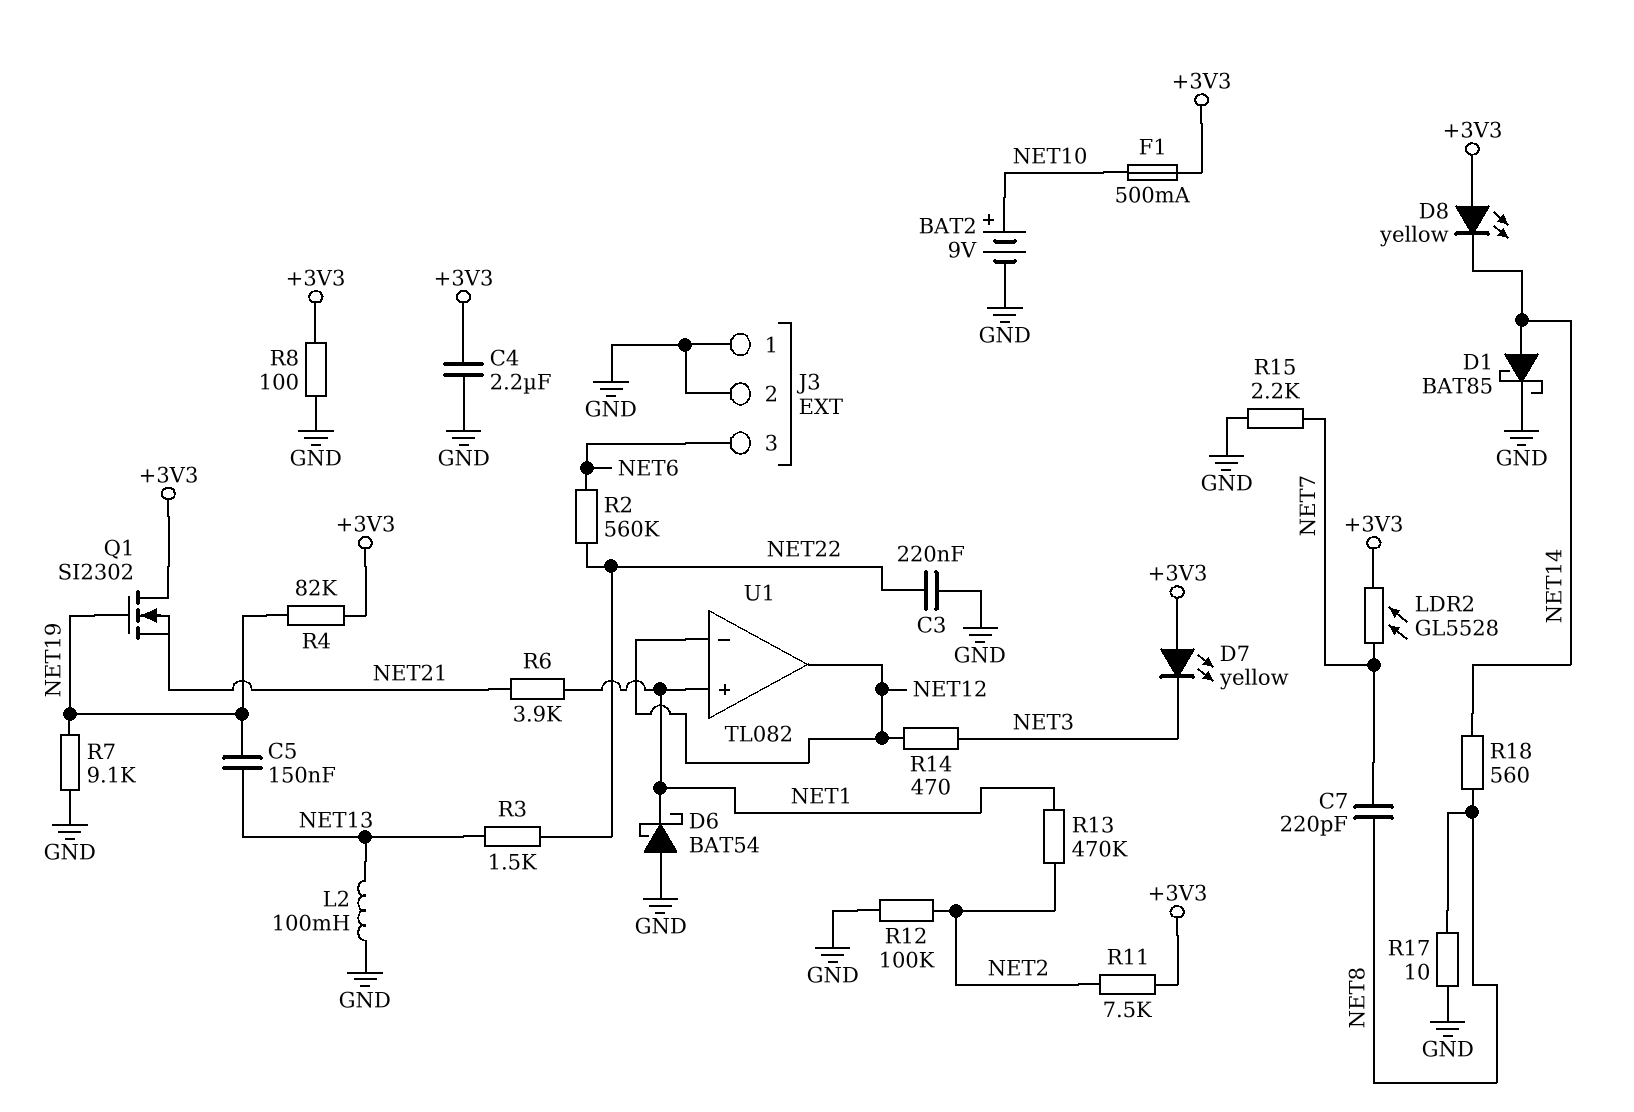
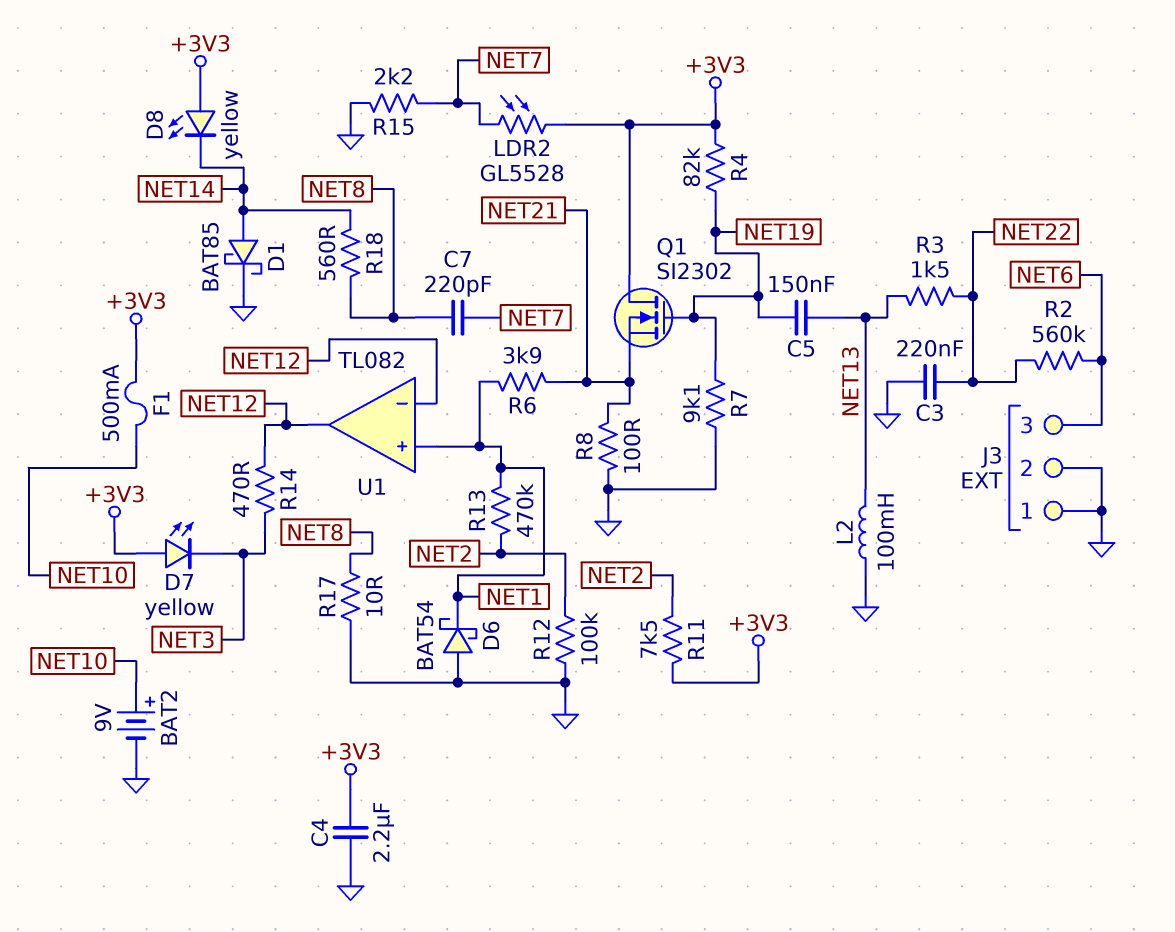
R8: 100 (+3V3, GND) -> 100 (GND, NET21)

